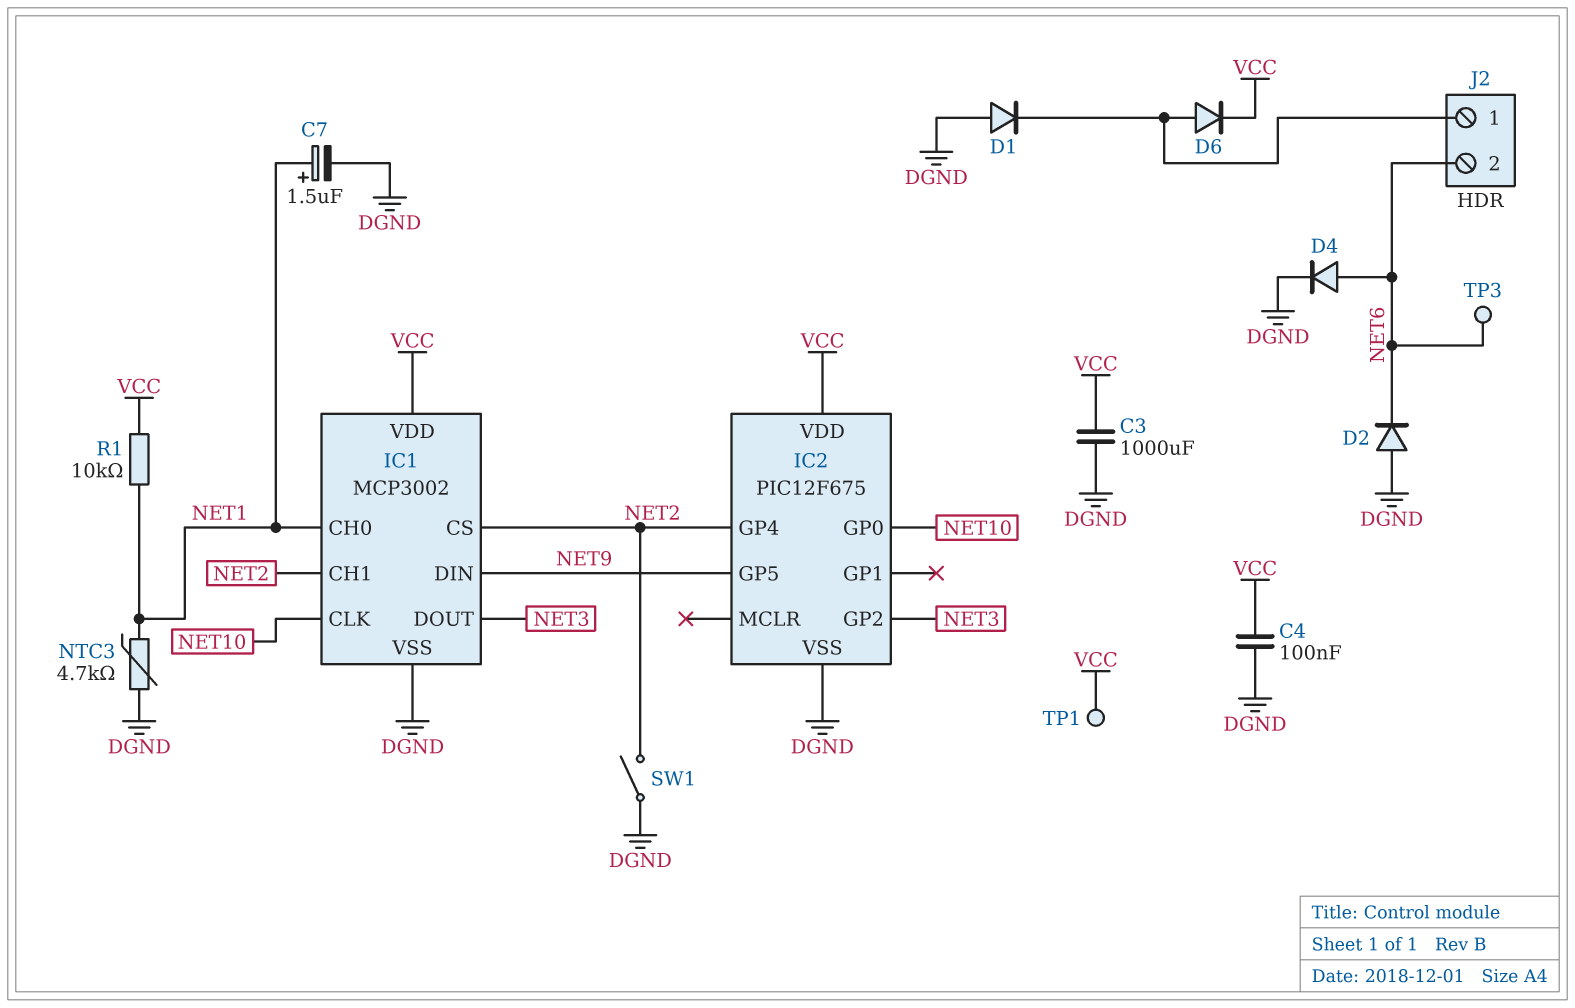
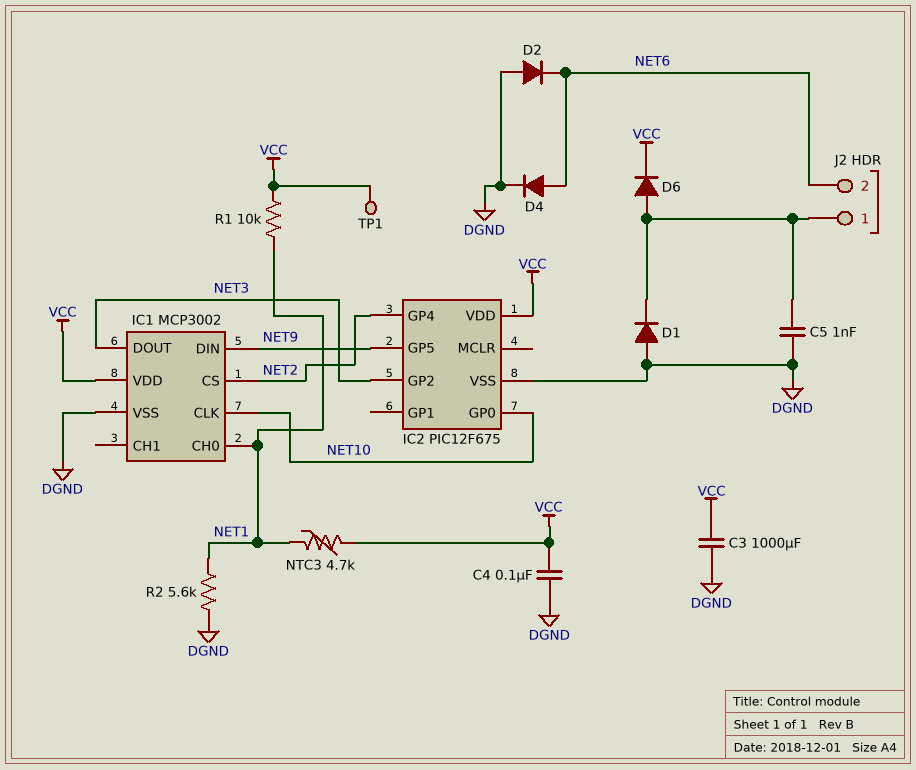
C5: none -> 1nF (DGND, J2/1)
C7: 1.5uF (plus NET1, minus DGND) -> none
IC1 pin CH1: NET2 -> none
NTC3: 4.7k (DGND, NET1) -> 4.7k (NET1, VCC)
R2: none -> 5.6k (DGND, NET1)
SW1: switch (DGND, NET2) -> none
TP3: test point (NET6) -> none

